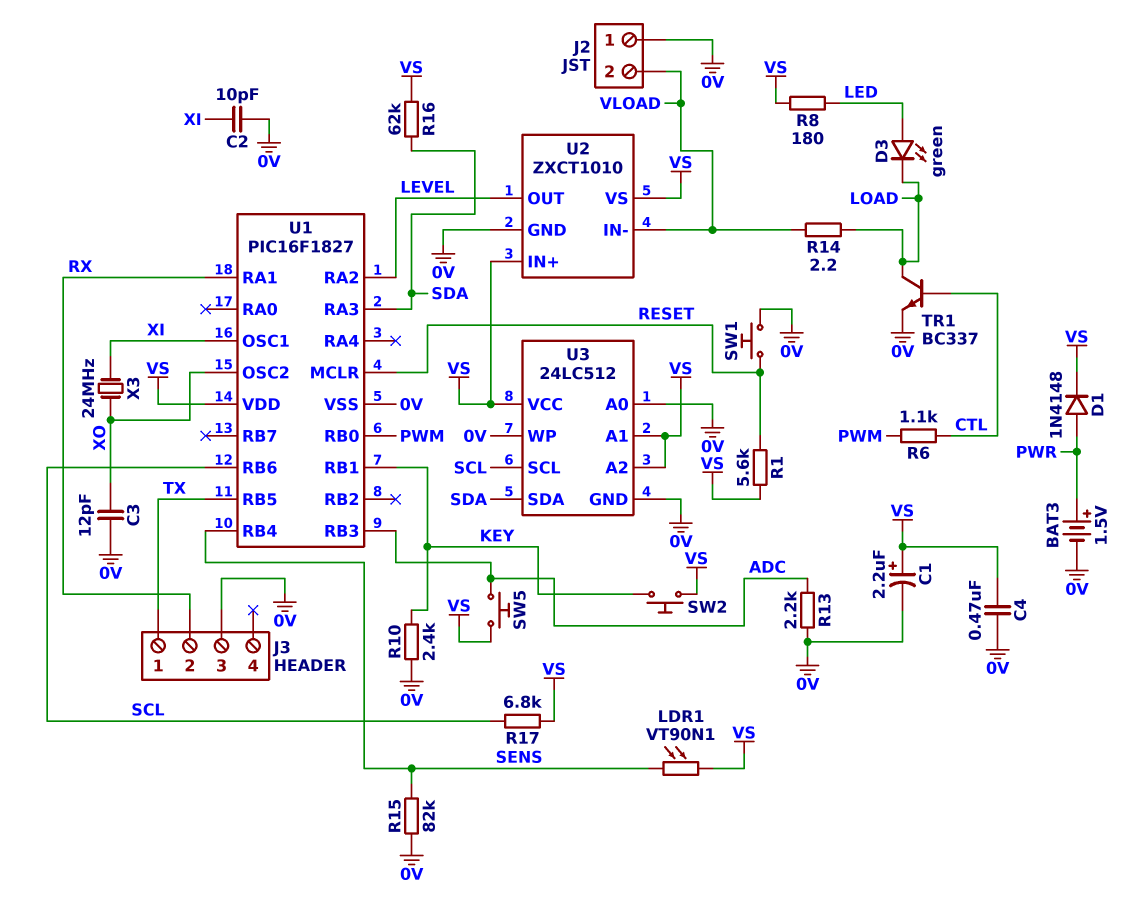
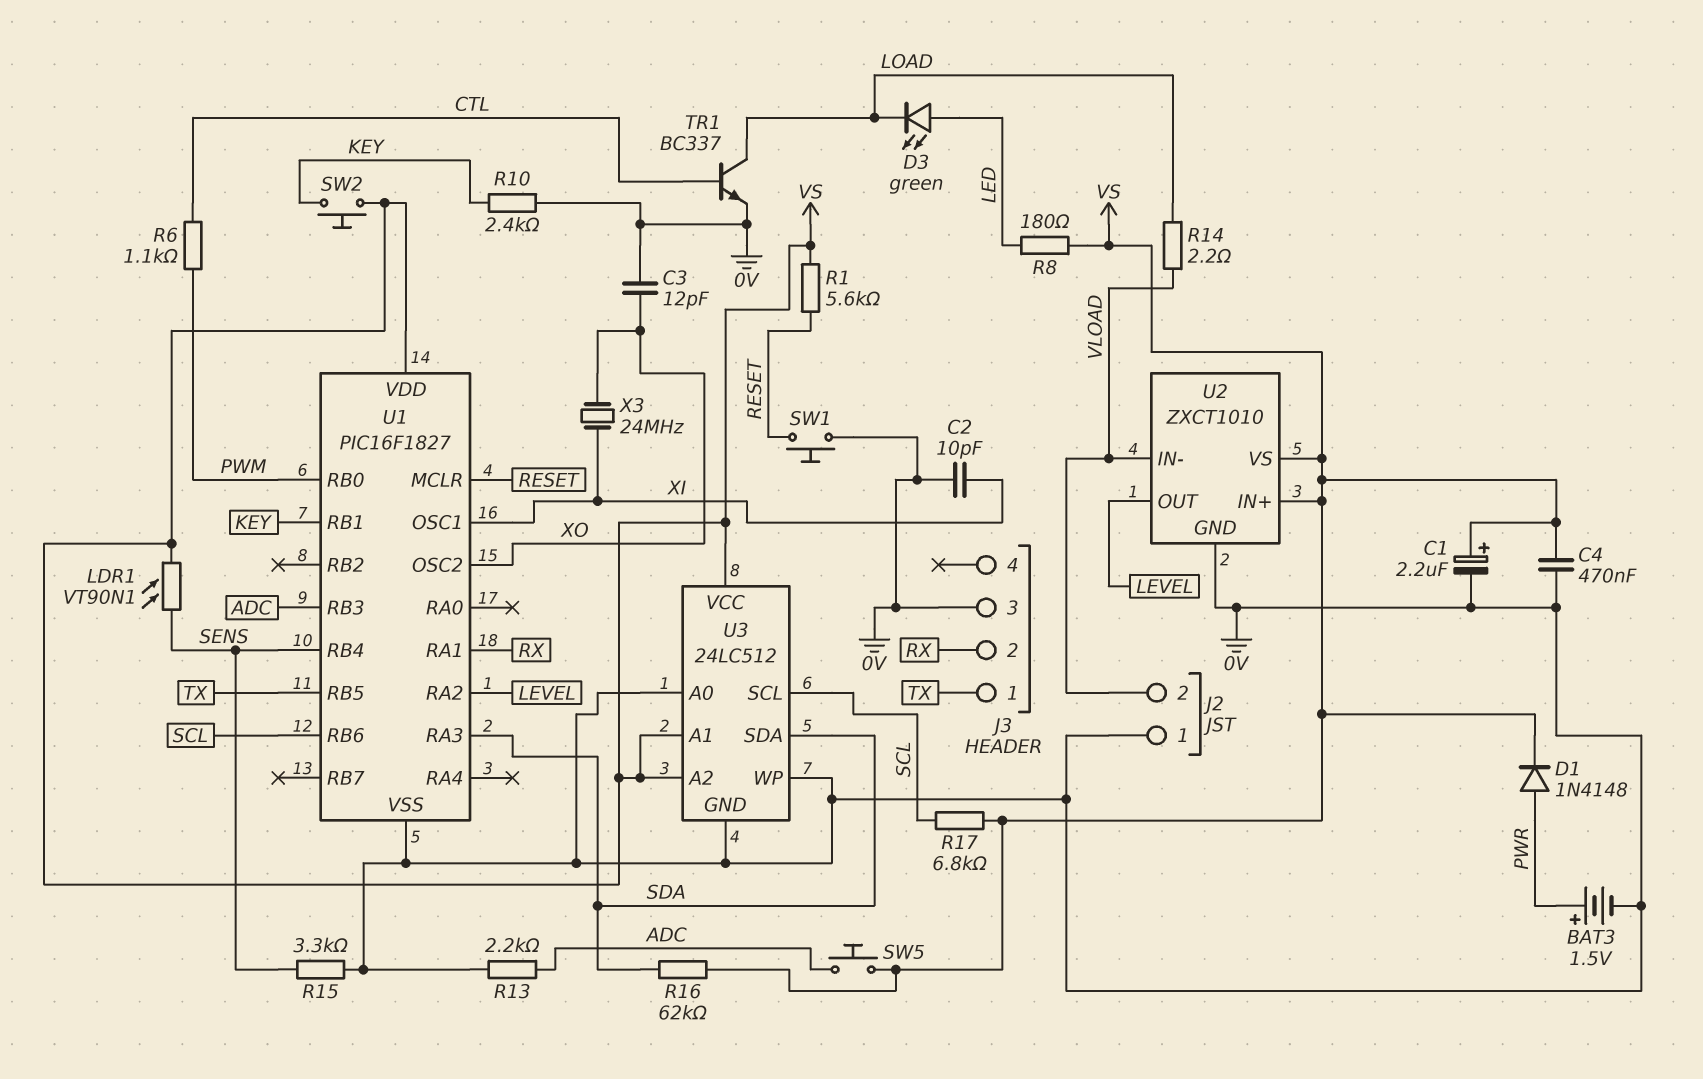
R15: 82k (0V, SENS) -> 3.3k (0V, SENS)

